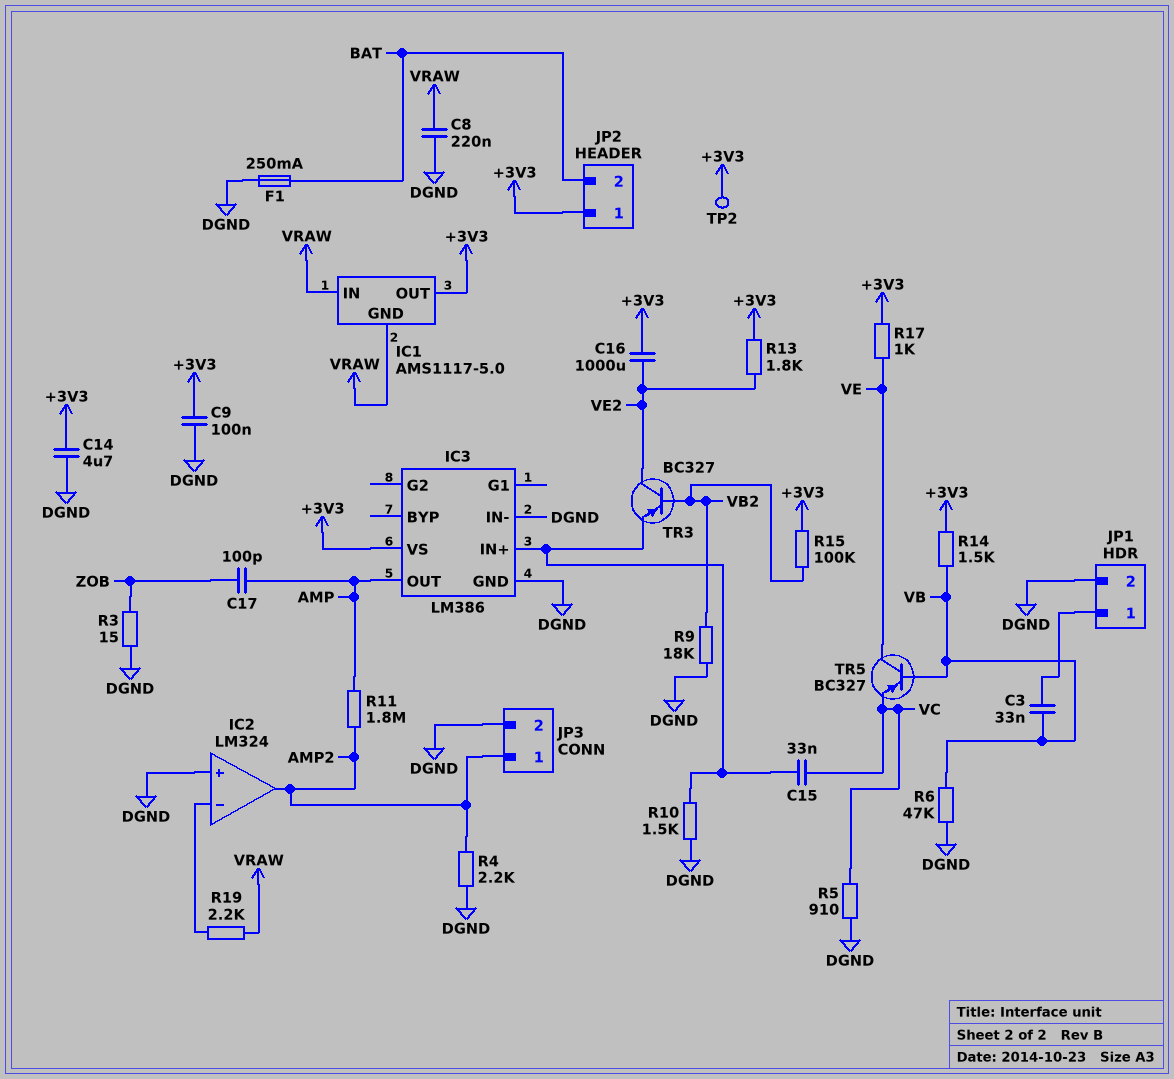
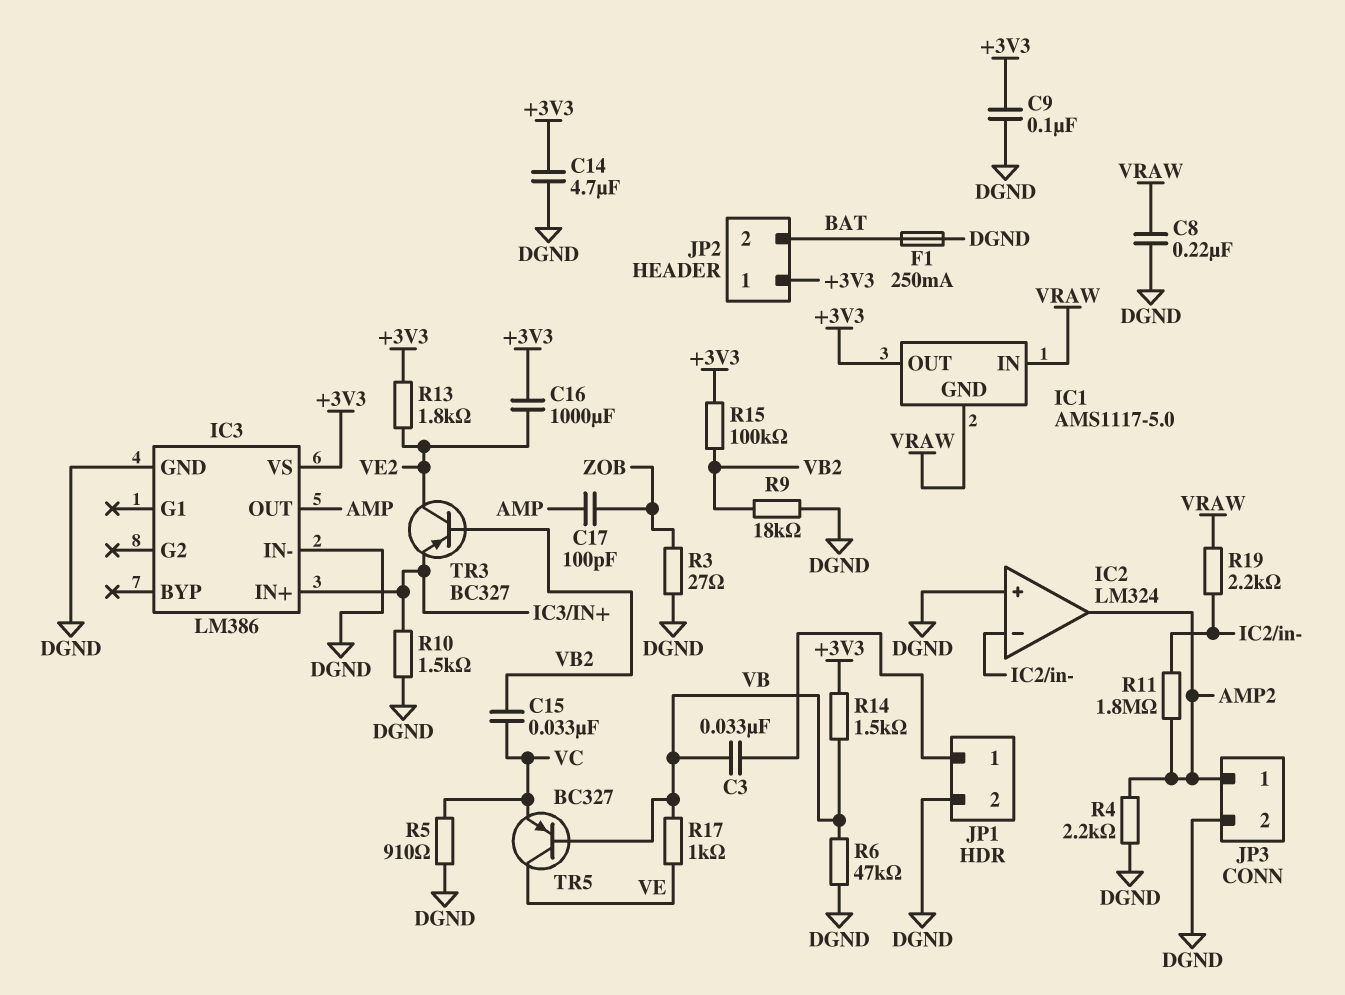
C15: 33nF (IC3/IN+, VC) -> 33nF (VB2, VC)
R3: 15 (DGND, ZOB) -> 27 (DGND, ZOB)
R11: 1.8M (AMP, AMP2) -> 1.8M (AMP2, IC2/in-)
R17: 1k (+3V3, VE) -> 1k (VB, VE)
TP2: test point (+3V3) -> none

